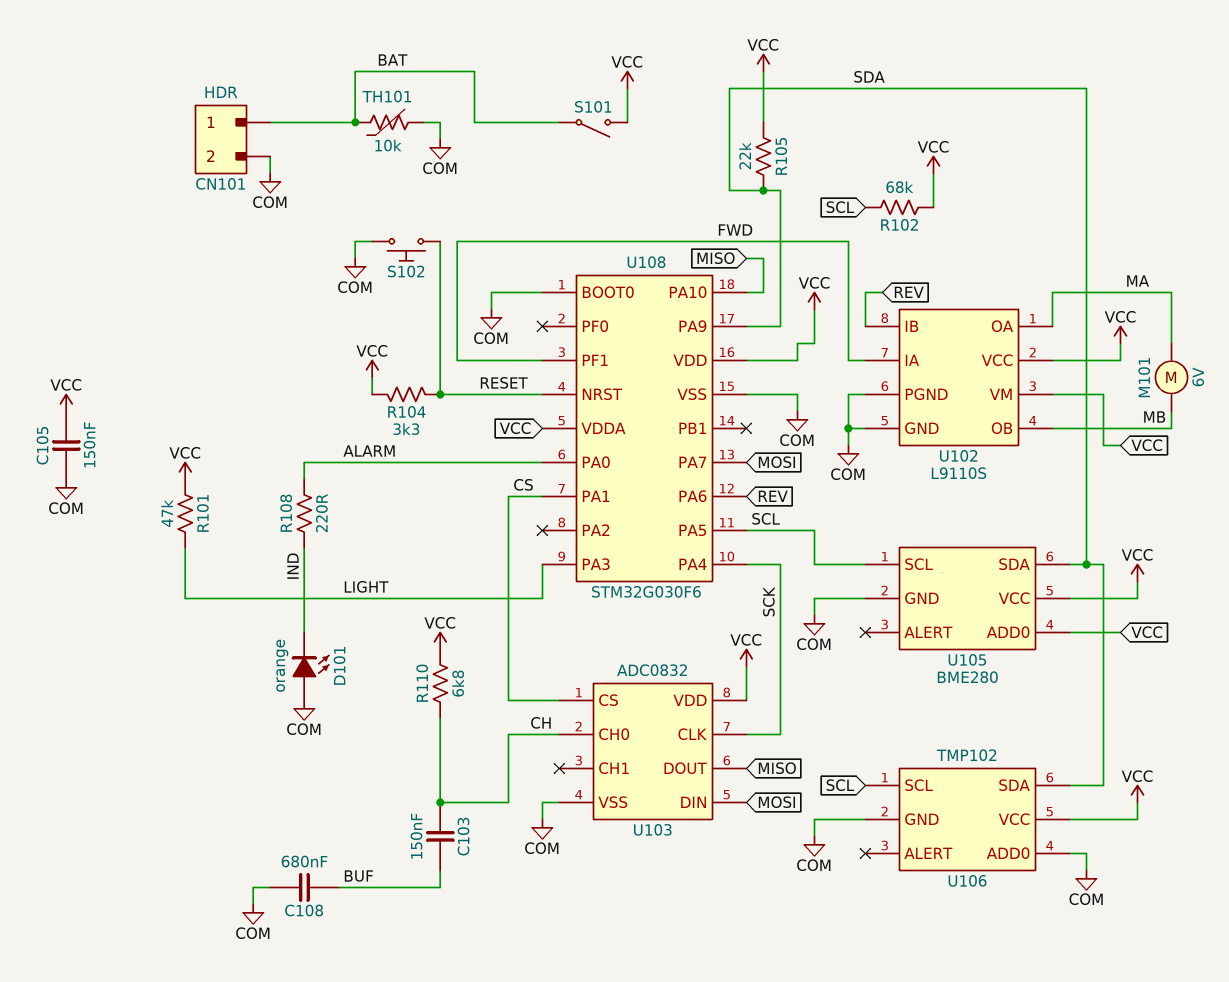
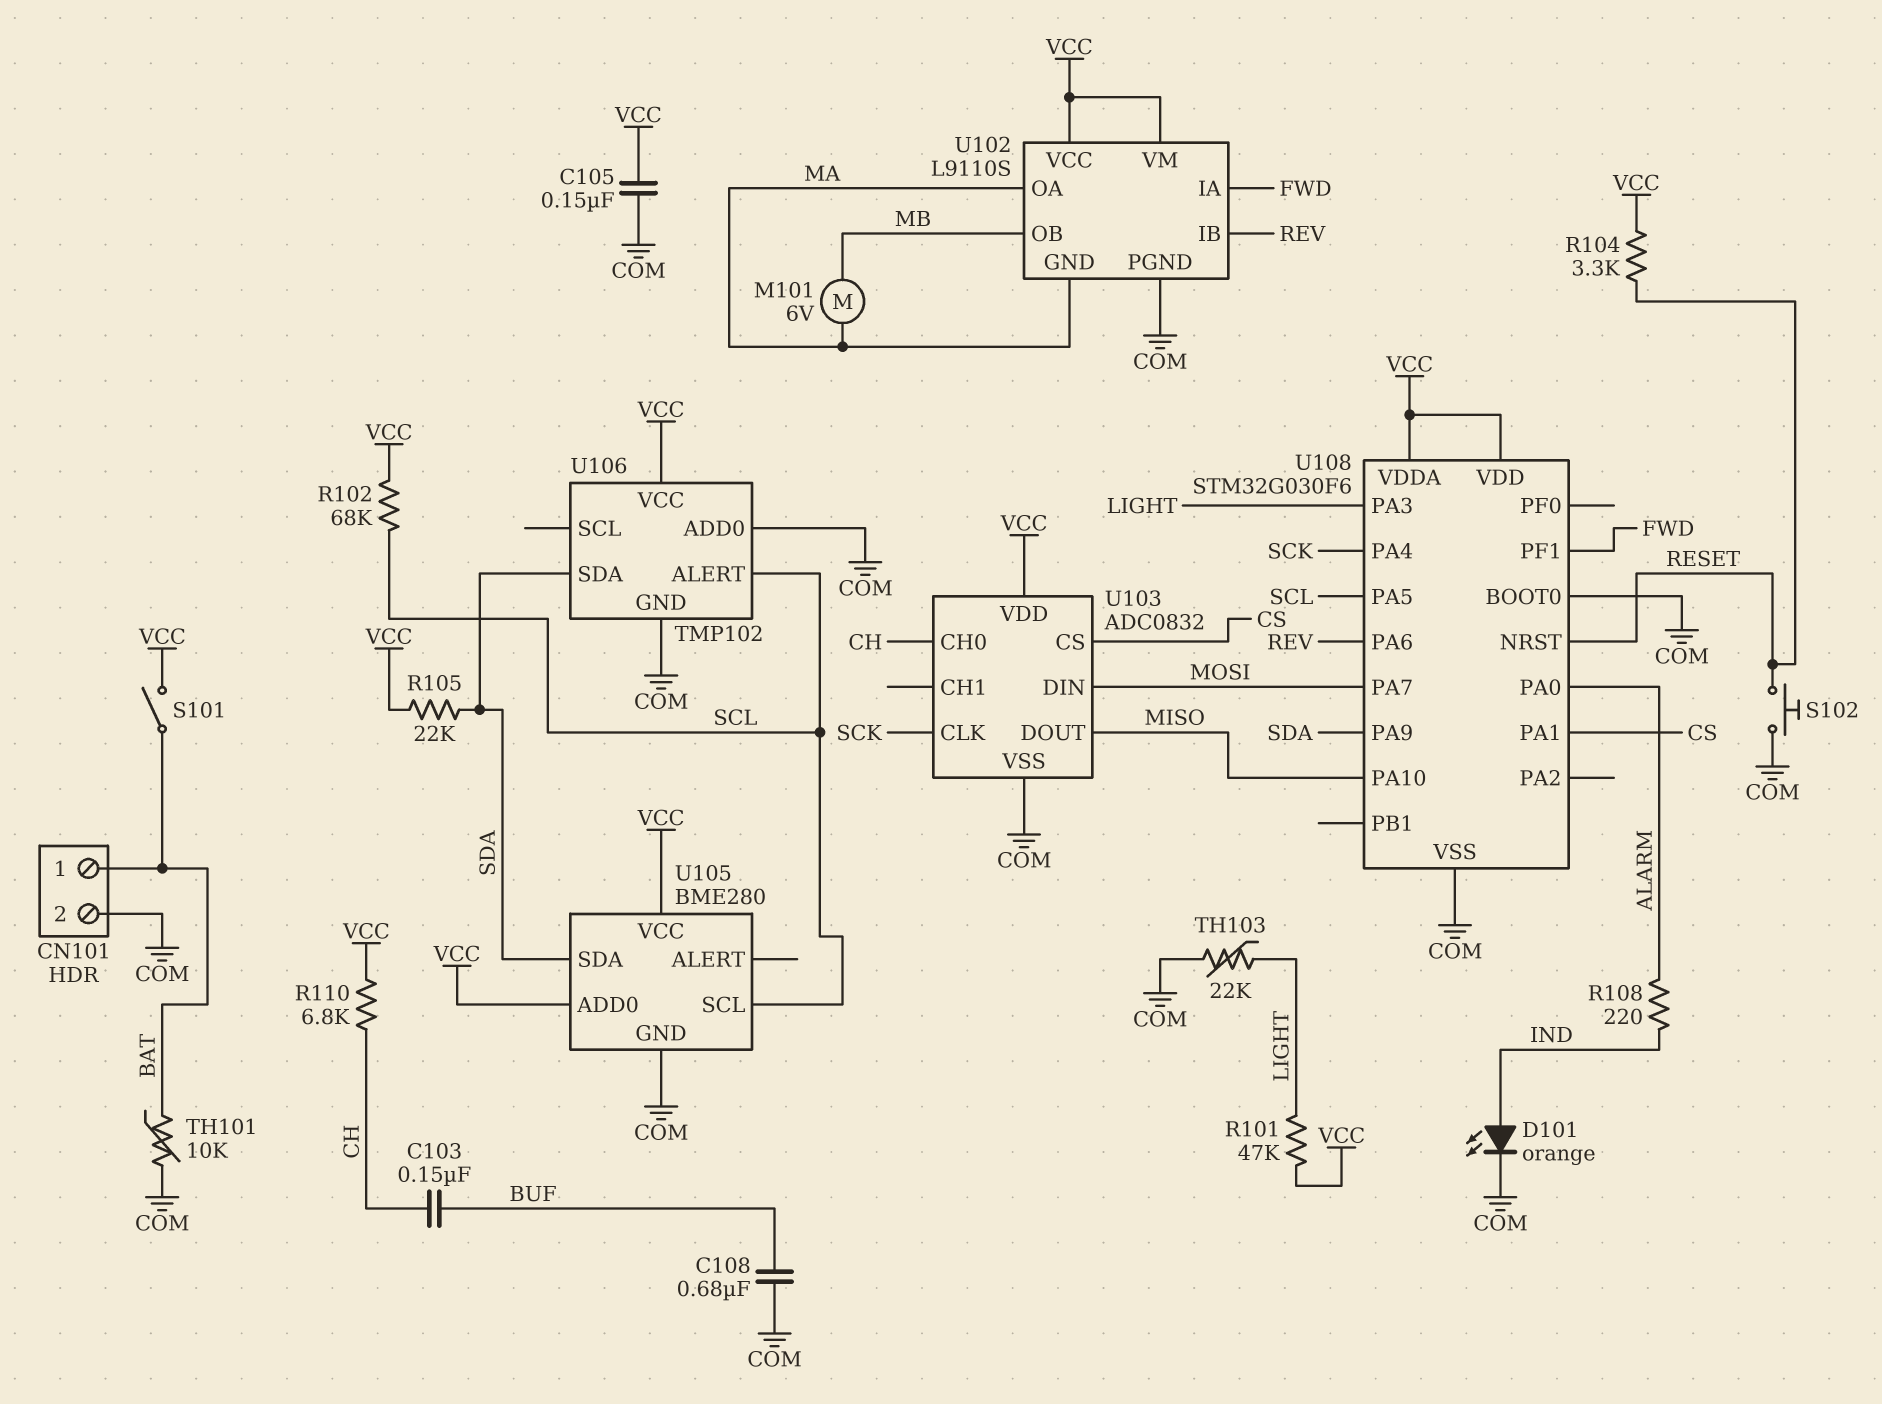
D101: LED orange (A COM, K IND) -> LED orange (A IND, K COM)
TH103: none -> 22k (COM, LIGHT)
U102 pin GND: COM -> MA
U106 pin ALERT: none -> SCL
U106 pin SCL: SCL -> none

